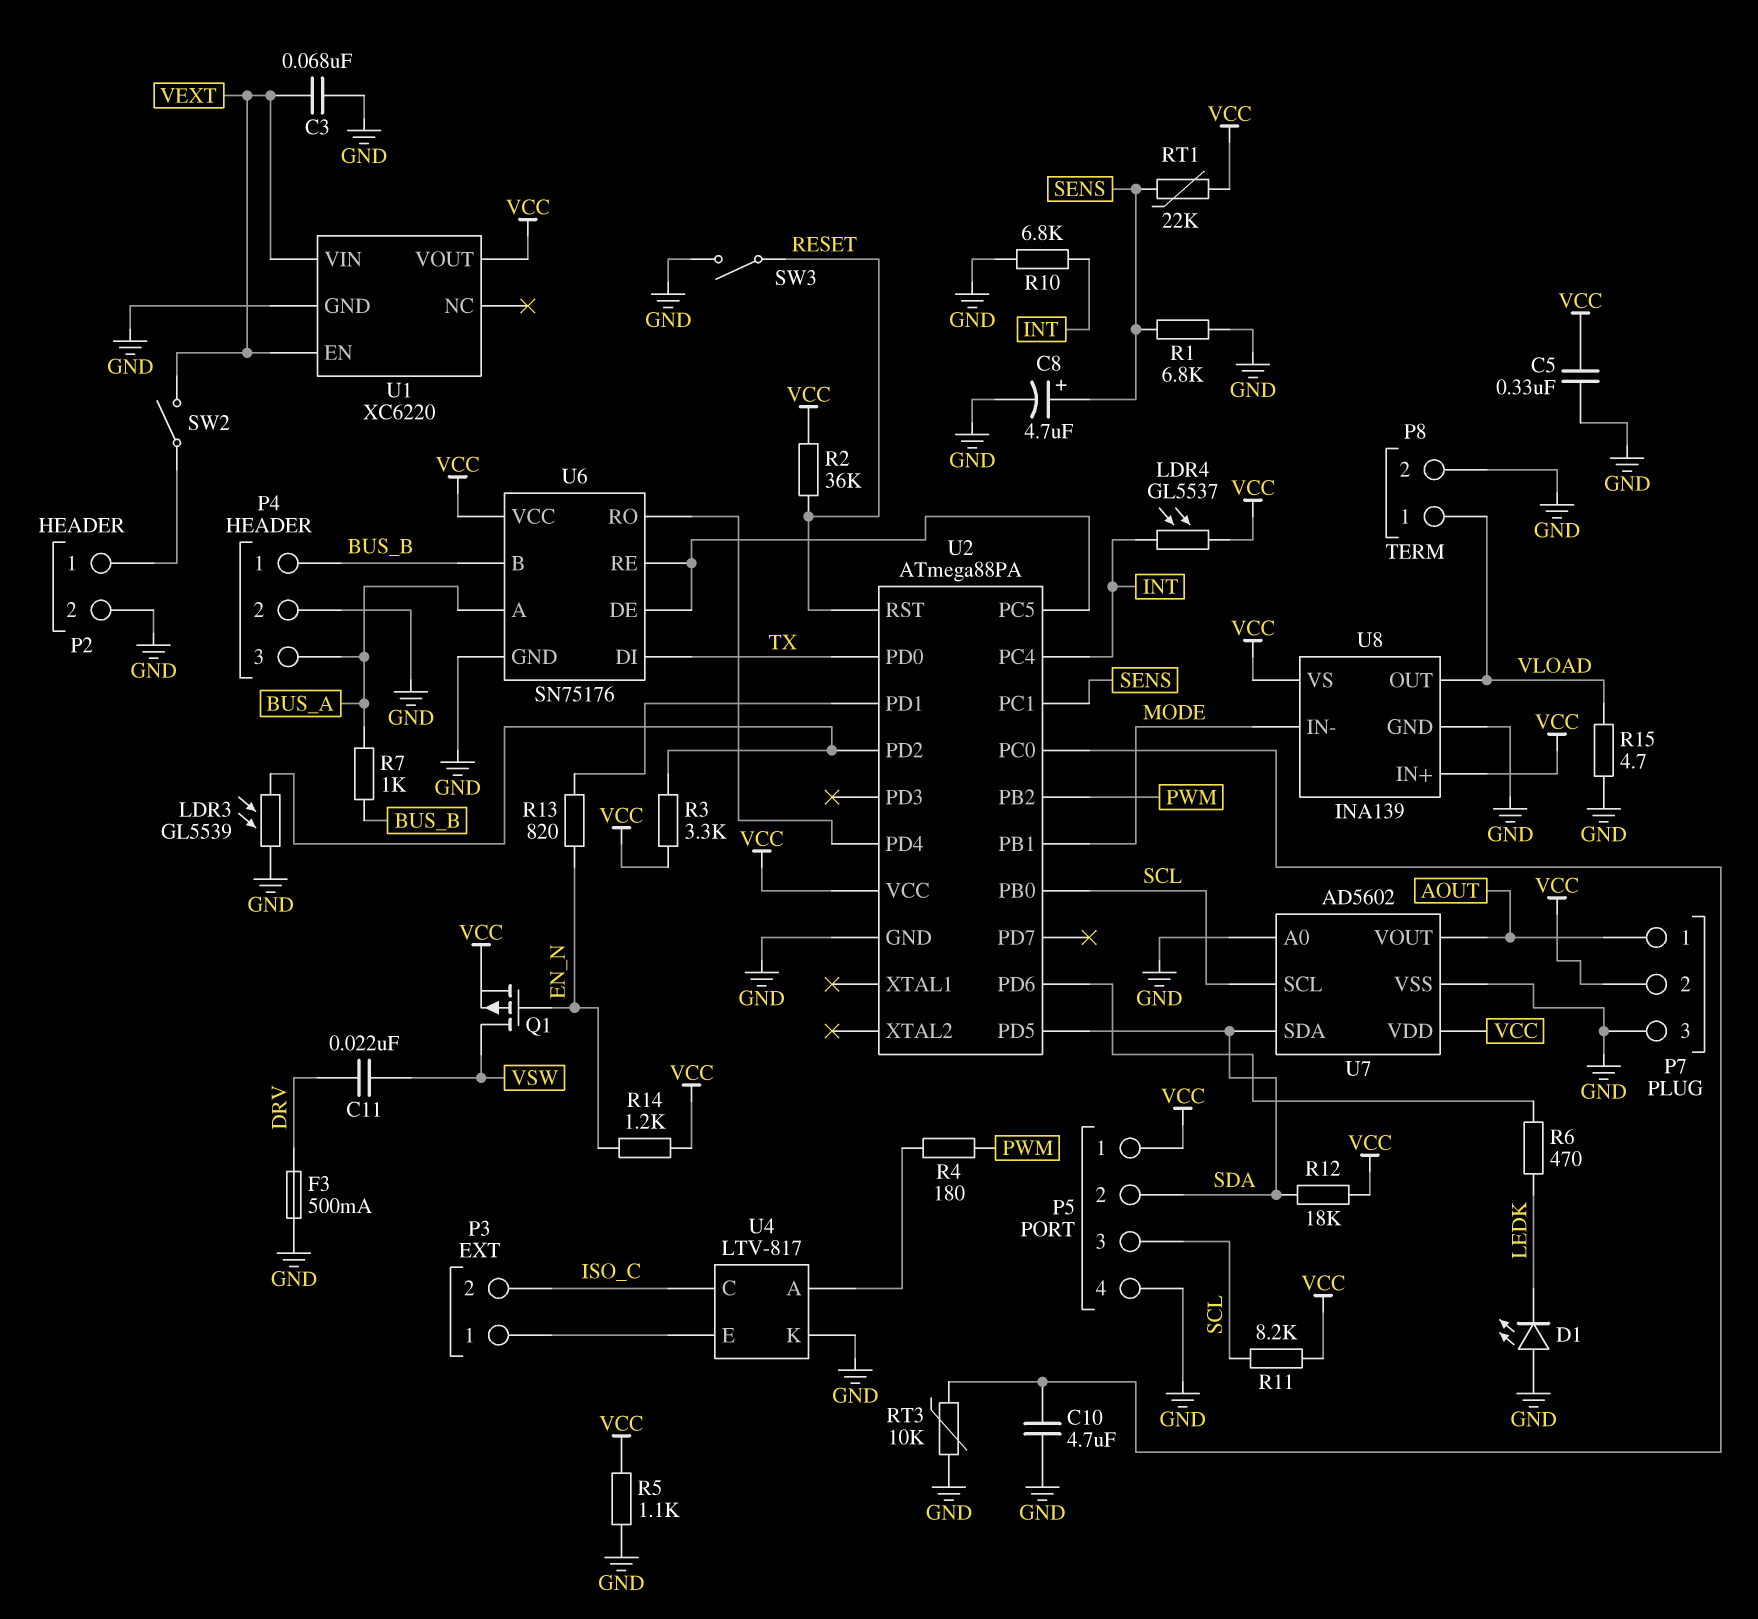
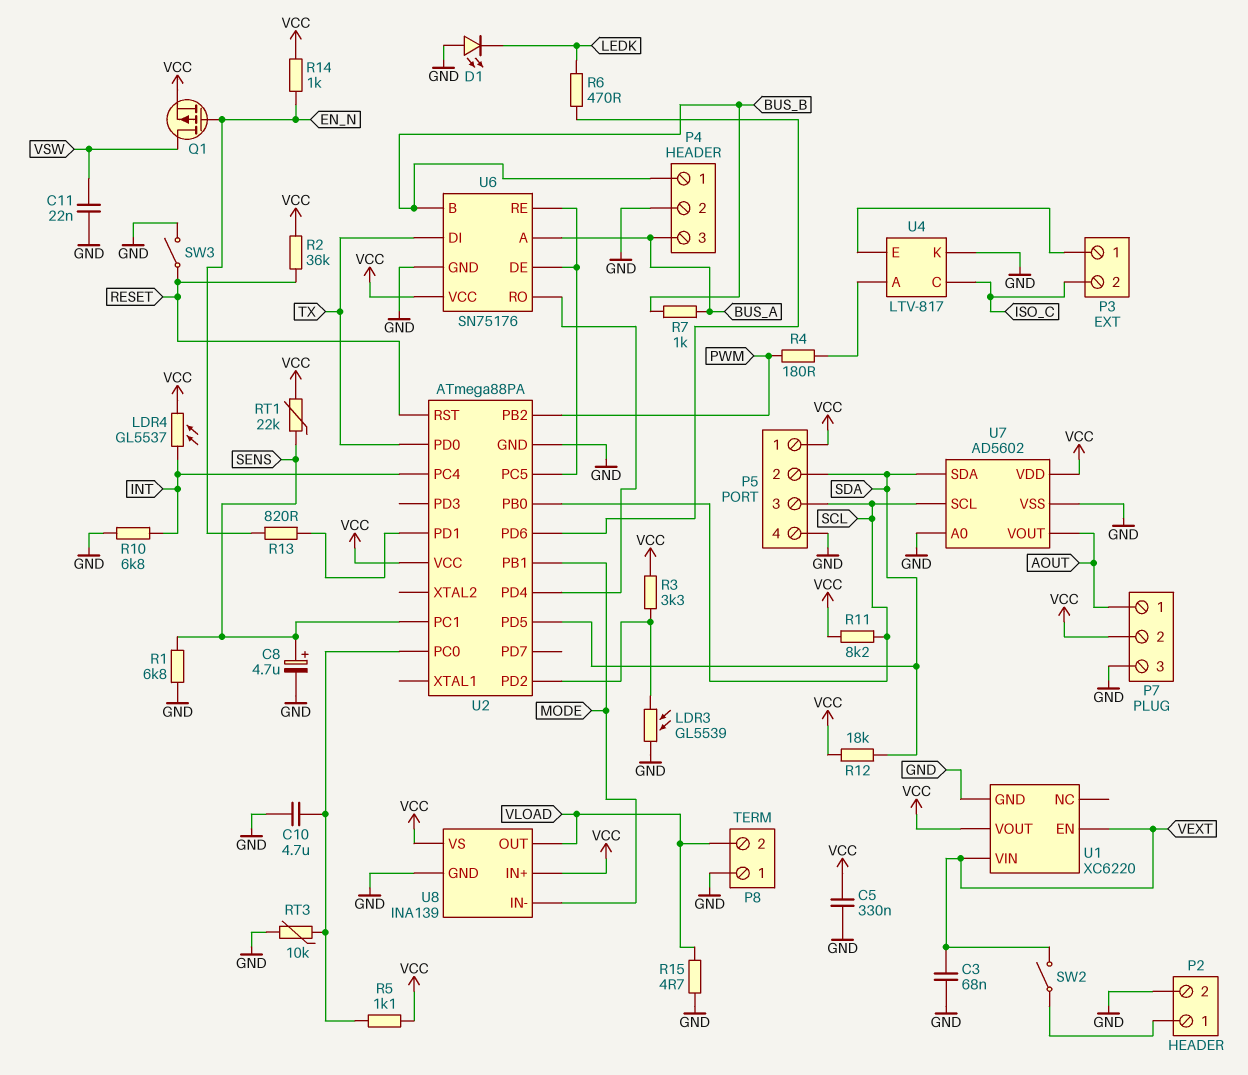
C11: 22nF (DRV, VSW) -> 22nF (GND, VSW)
F3: 500mA (DRV, GND) -> none
P8 pin 1: VLOAD -> GND
P8 pin 2: GND -> VLOAD
R5: 1.1k (GND, VCC) -> 1.1k (U2/PC0, VCC)
R14: 1.2k (EN_N, VCC) -> 1k (EN_N, VCC)

